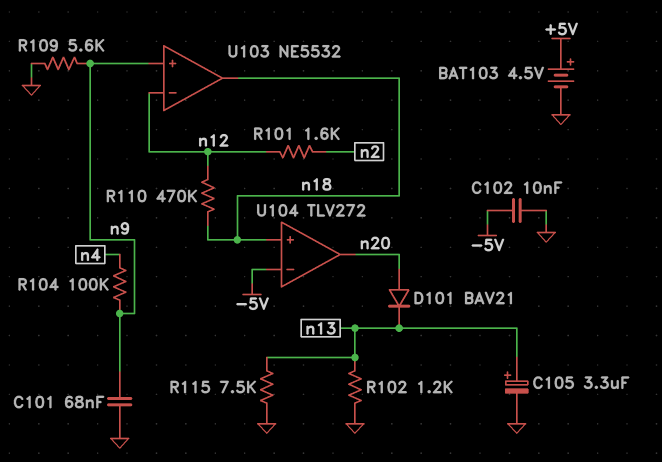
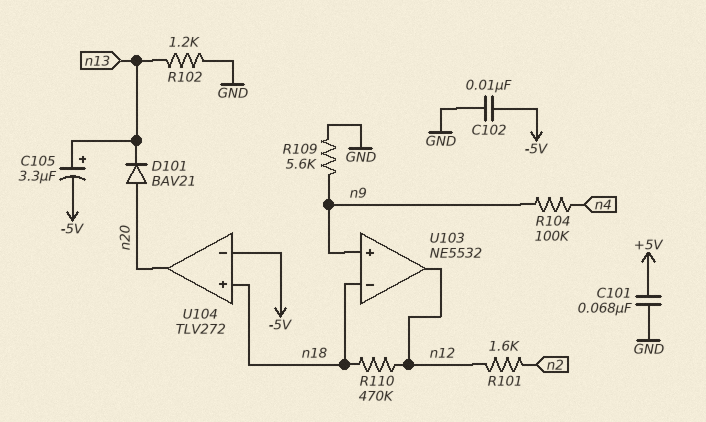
BAT103: 4.5V (plus +5V, minus GND) -> none
C101: 68nF (GND, n9) -> 68nF (+5V, GND)
C105: 3.3uF (plus n13, minus GND) -> 3.3uF (plus n13, minus -5V)
R115: 7.5k (GND, n13) -> none
U103 pin in-: n12 -> n18
U103 pin out: n18 -> n12

